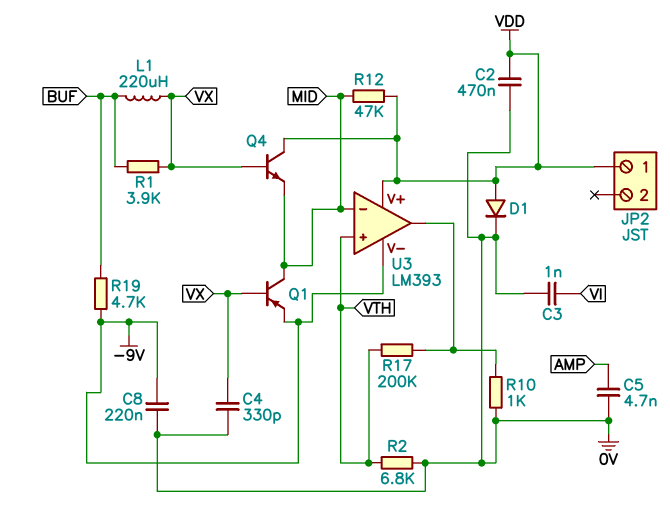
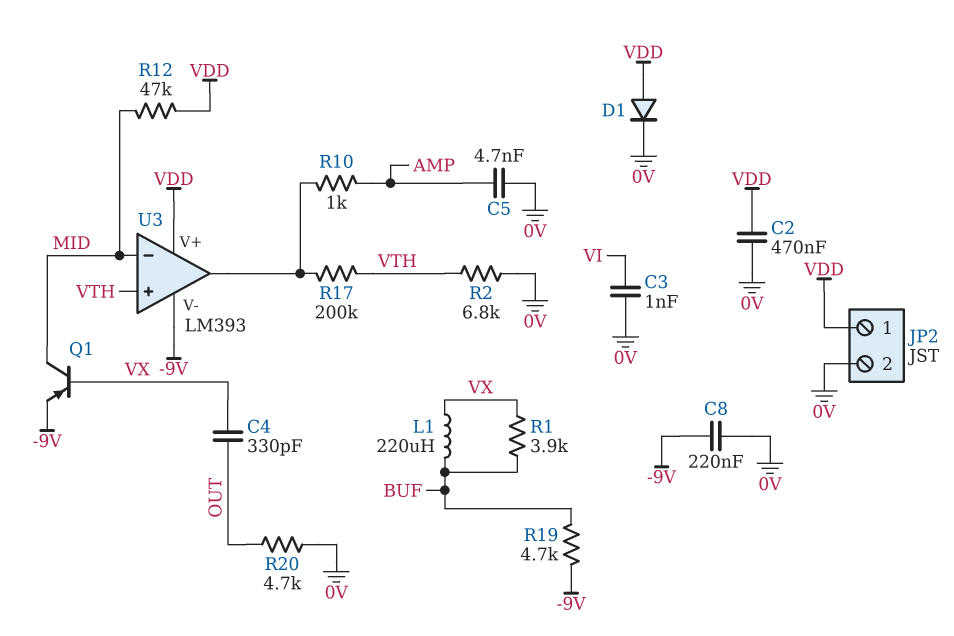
C4: 330pF (0V, VX) -> 330pF (OUT, VX)
JP2 pin 2: none -> 0V
Q4: NPN (B VX, C VDD, E MID) -> none
R10: 1k (0V, U3/out) -> 1k (AMP, U3/out)
R20: none -> 4.7k (0V, OUT)

